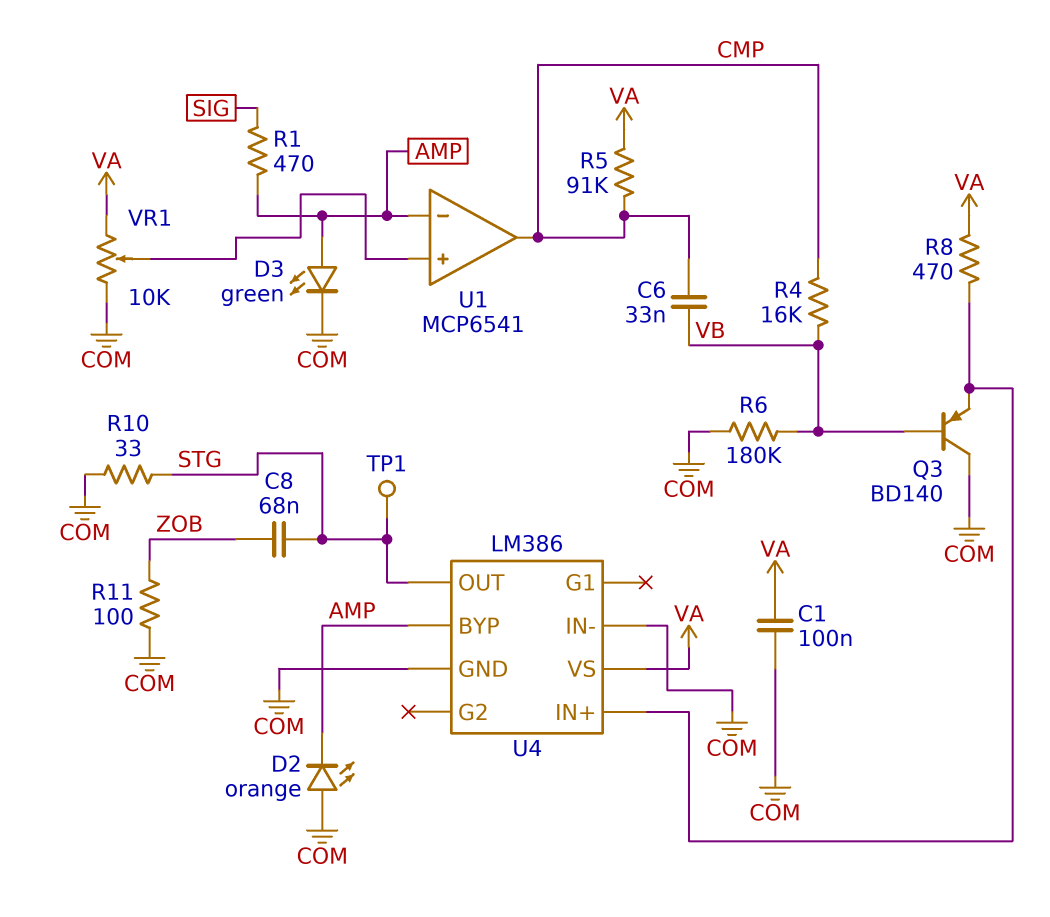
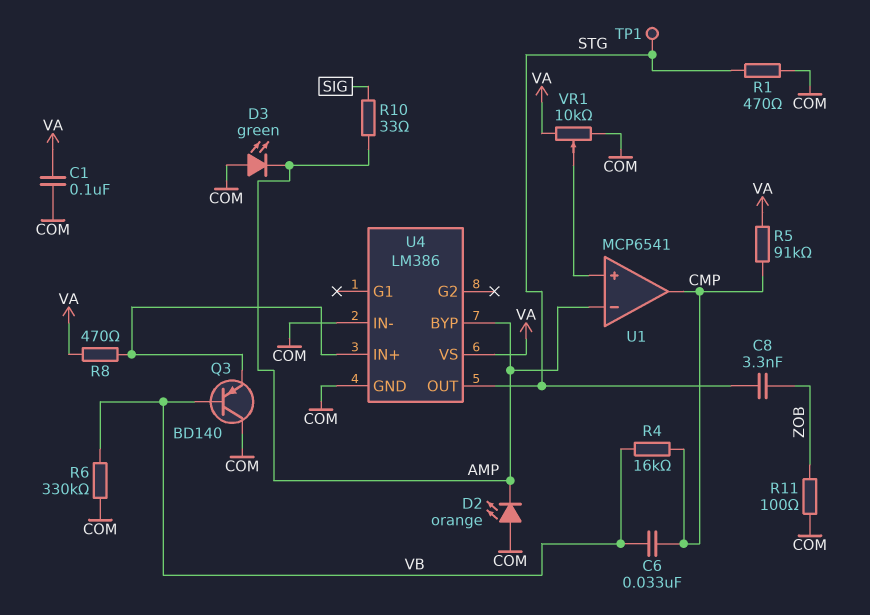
C8: 68nF (STG, ZOB) -> 3.3nF (STG, ZOB)
D3: LED green (A AMP, K COM) -> LED green (A COM, K AMP)
R1: 470 (AMP, SIG) -> 470 (COM, STG)
R6: 180k (COM, VB) -> 330k (COM, VB)
R10: 33 (COM, STG) -> 33 (AMP, SIG)

